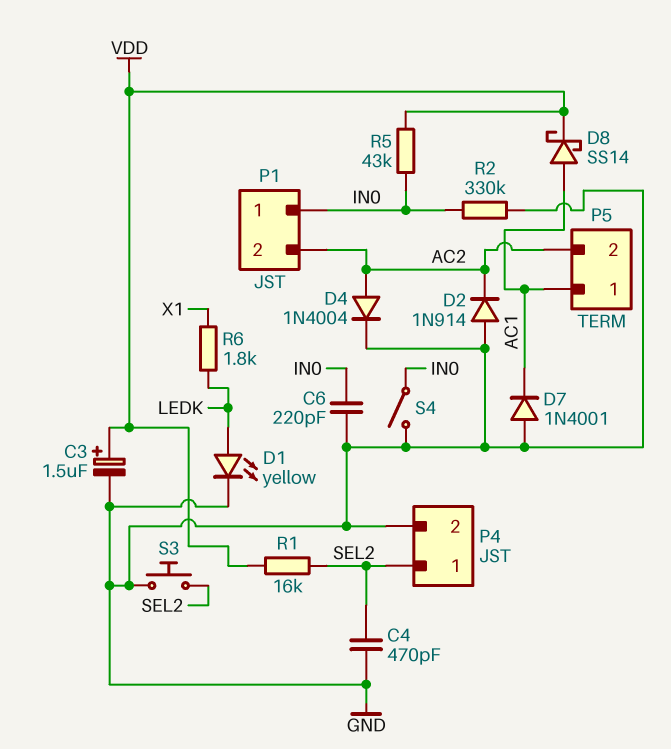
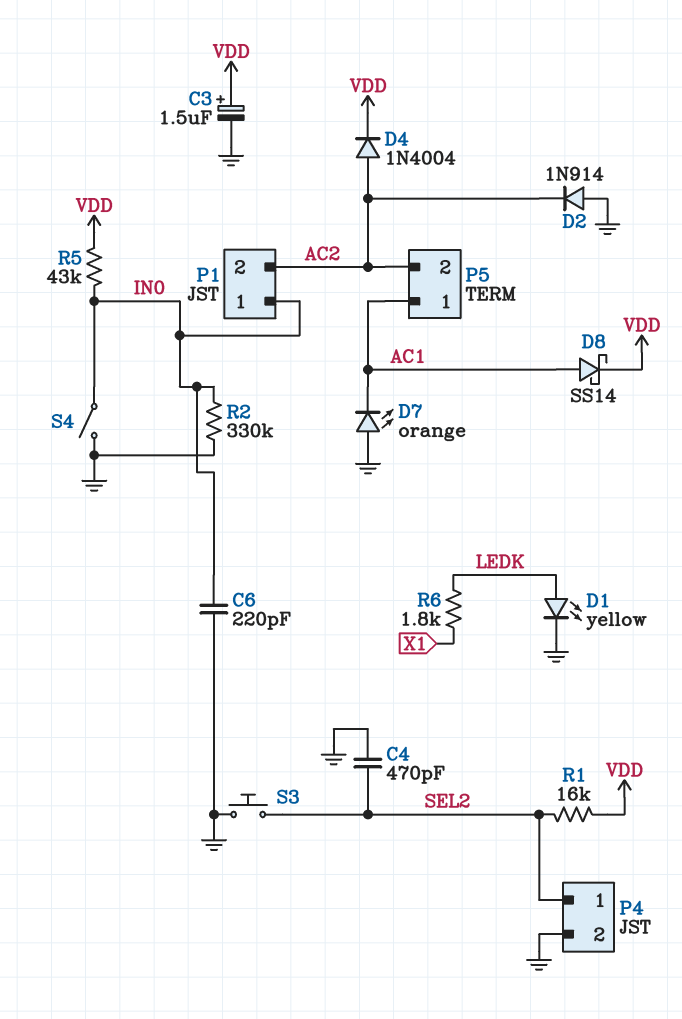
D4: diode 1N4004 (A AC2, K GND) -> diode 1N4004 (A AC2, K VDD)
D7: diode 1N4001 (A GND, K AC1) -> LED orange (A GND, K AC1)

